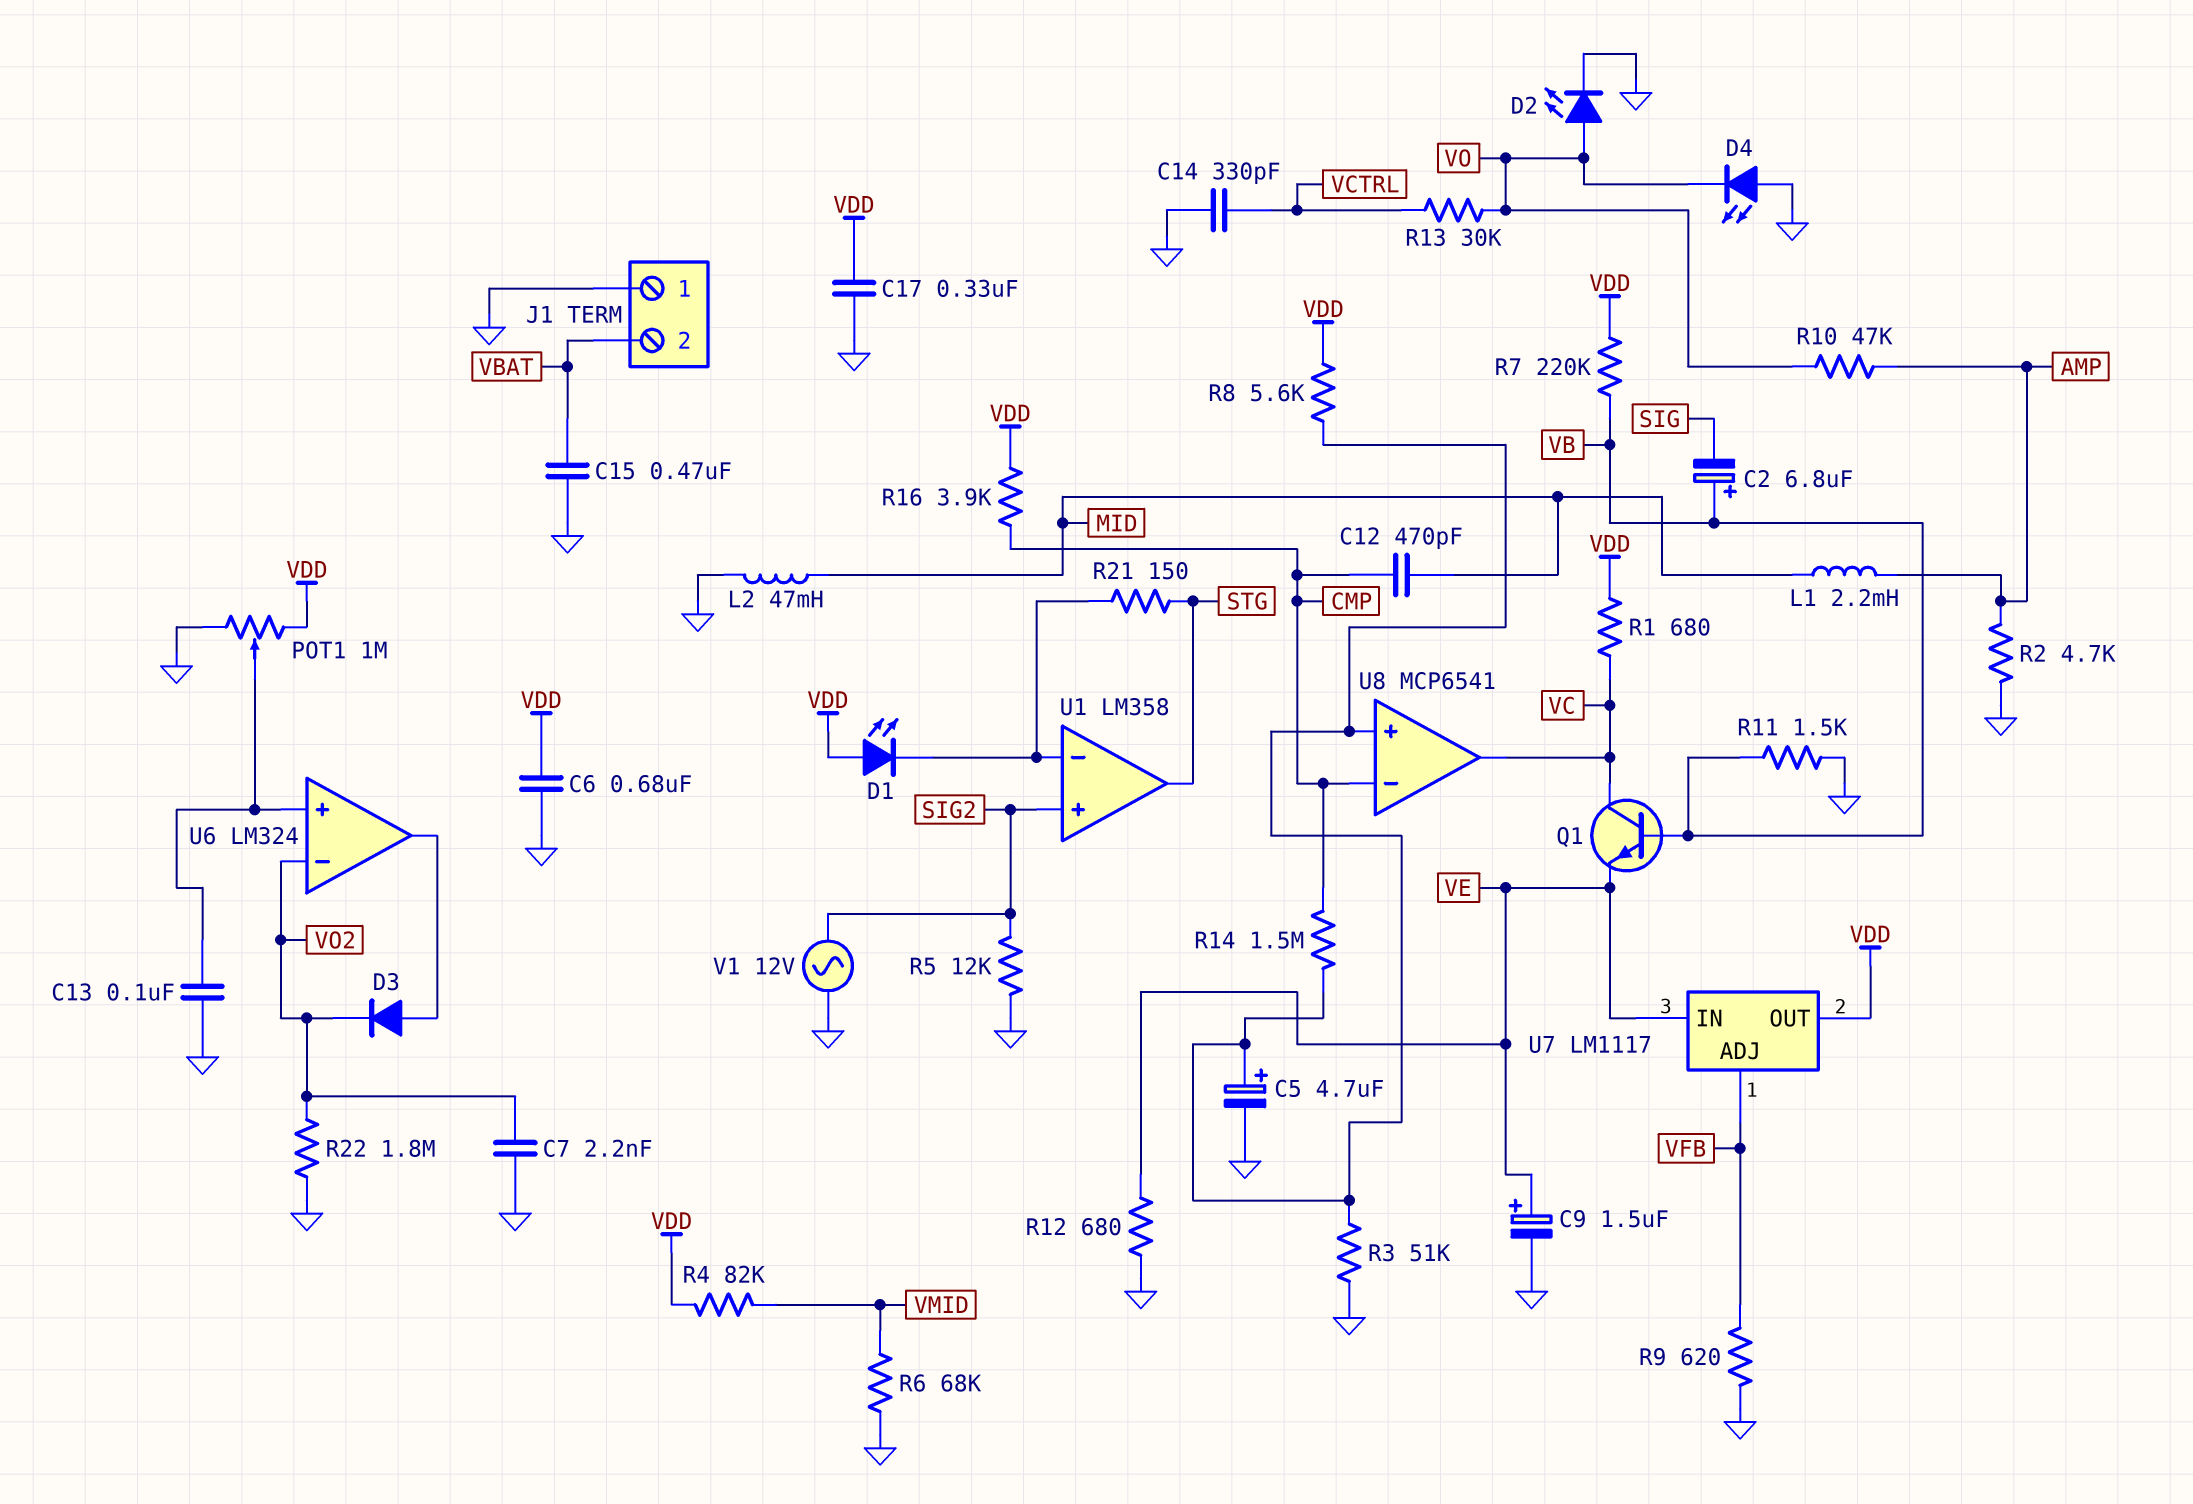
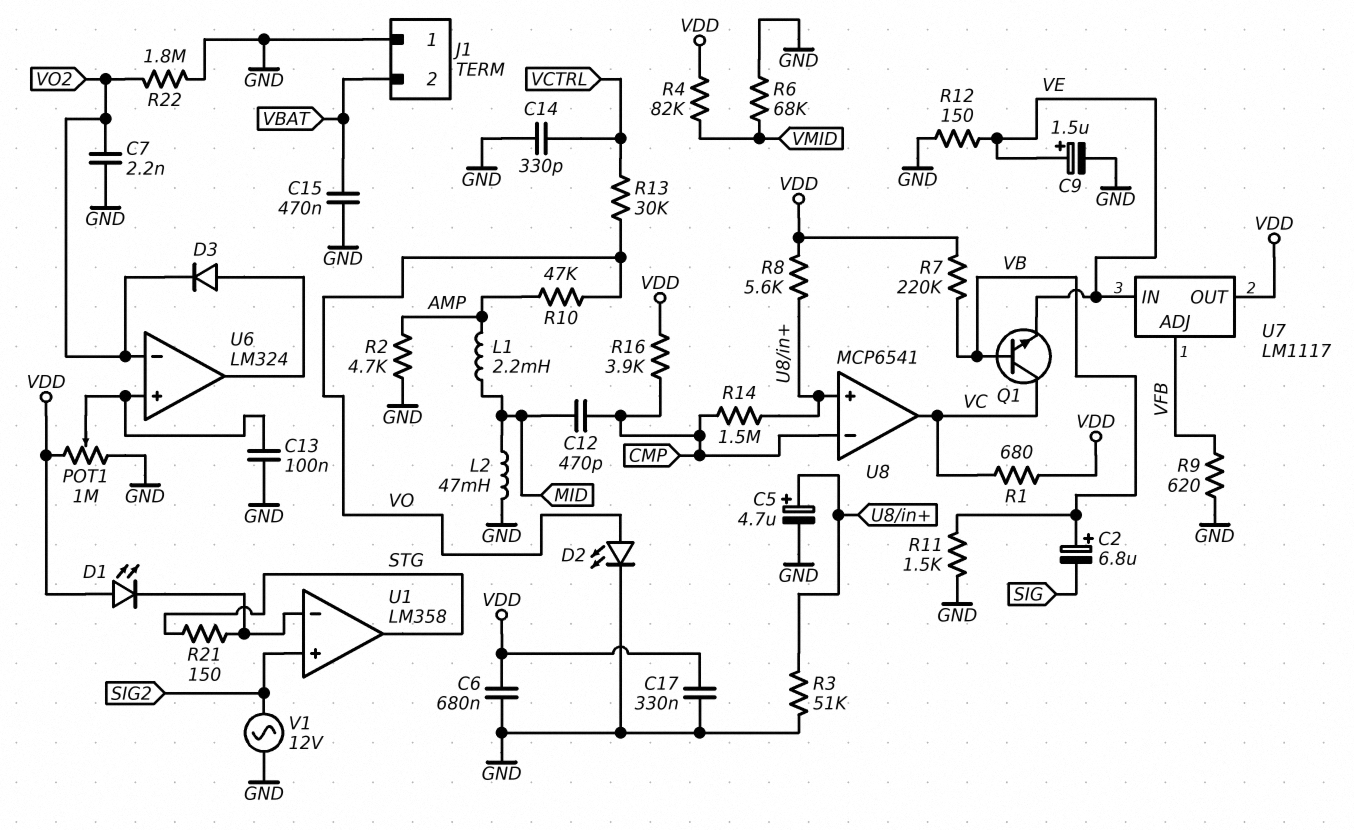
D4: LED (A GND, K VO) -> none
R5: 12k (GND, SIG2) -> none
R12: 680 (GND, VE) -> 150 (GND, VE)

